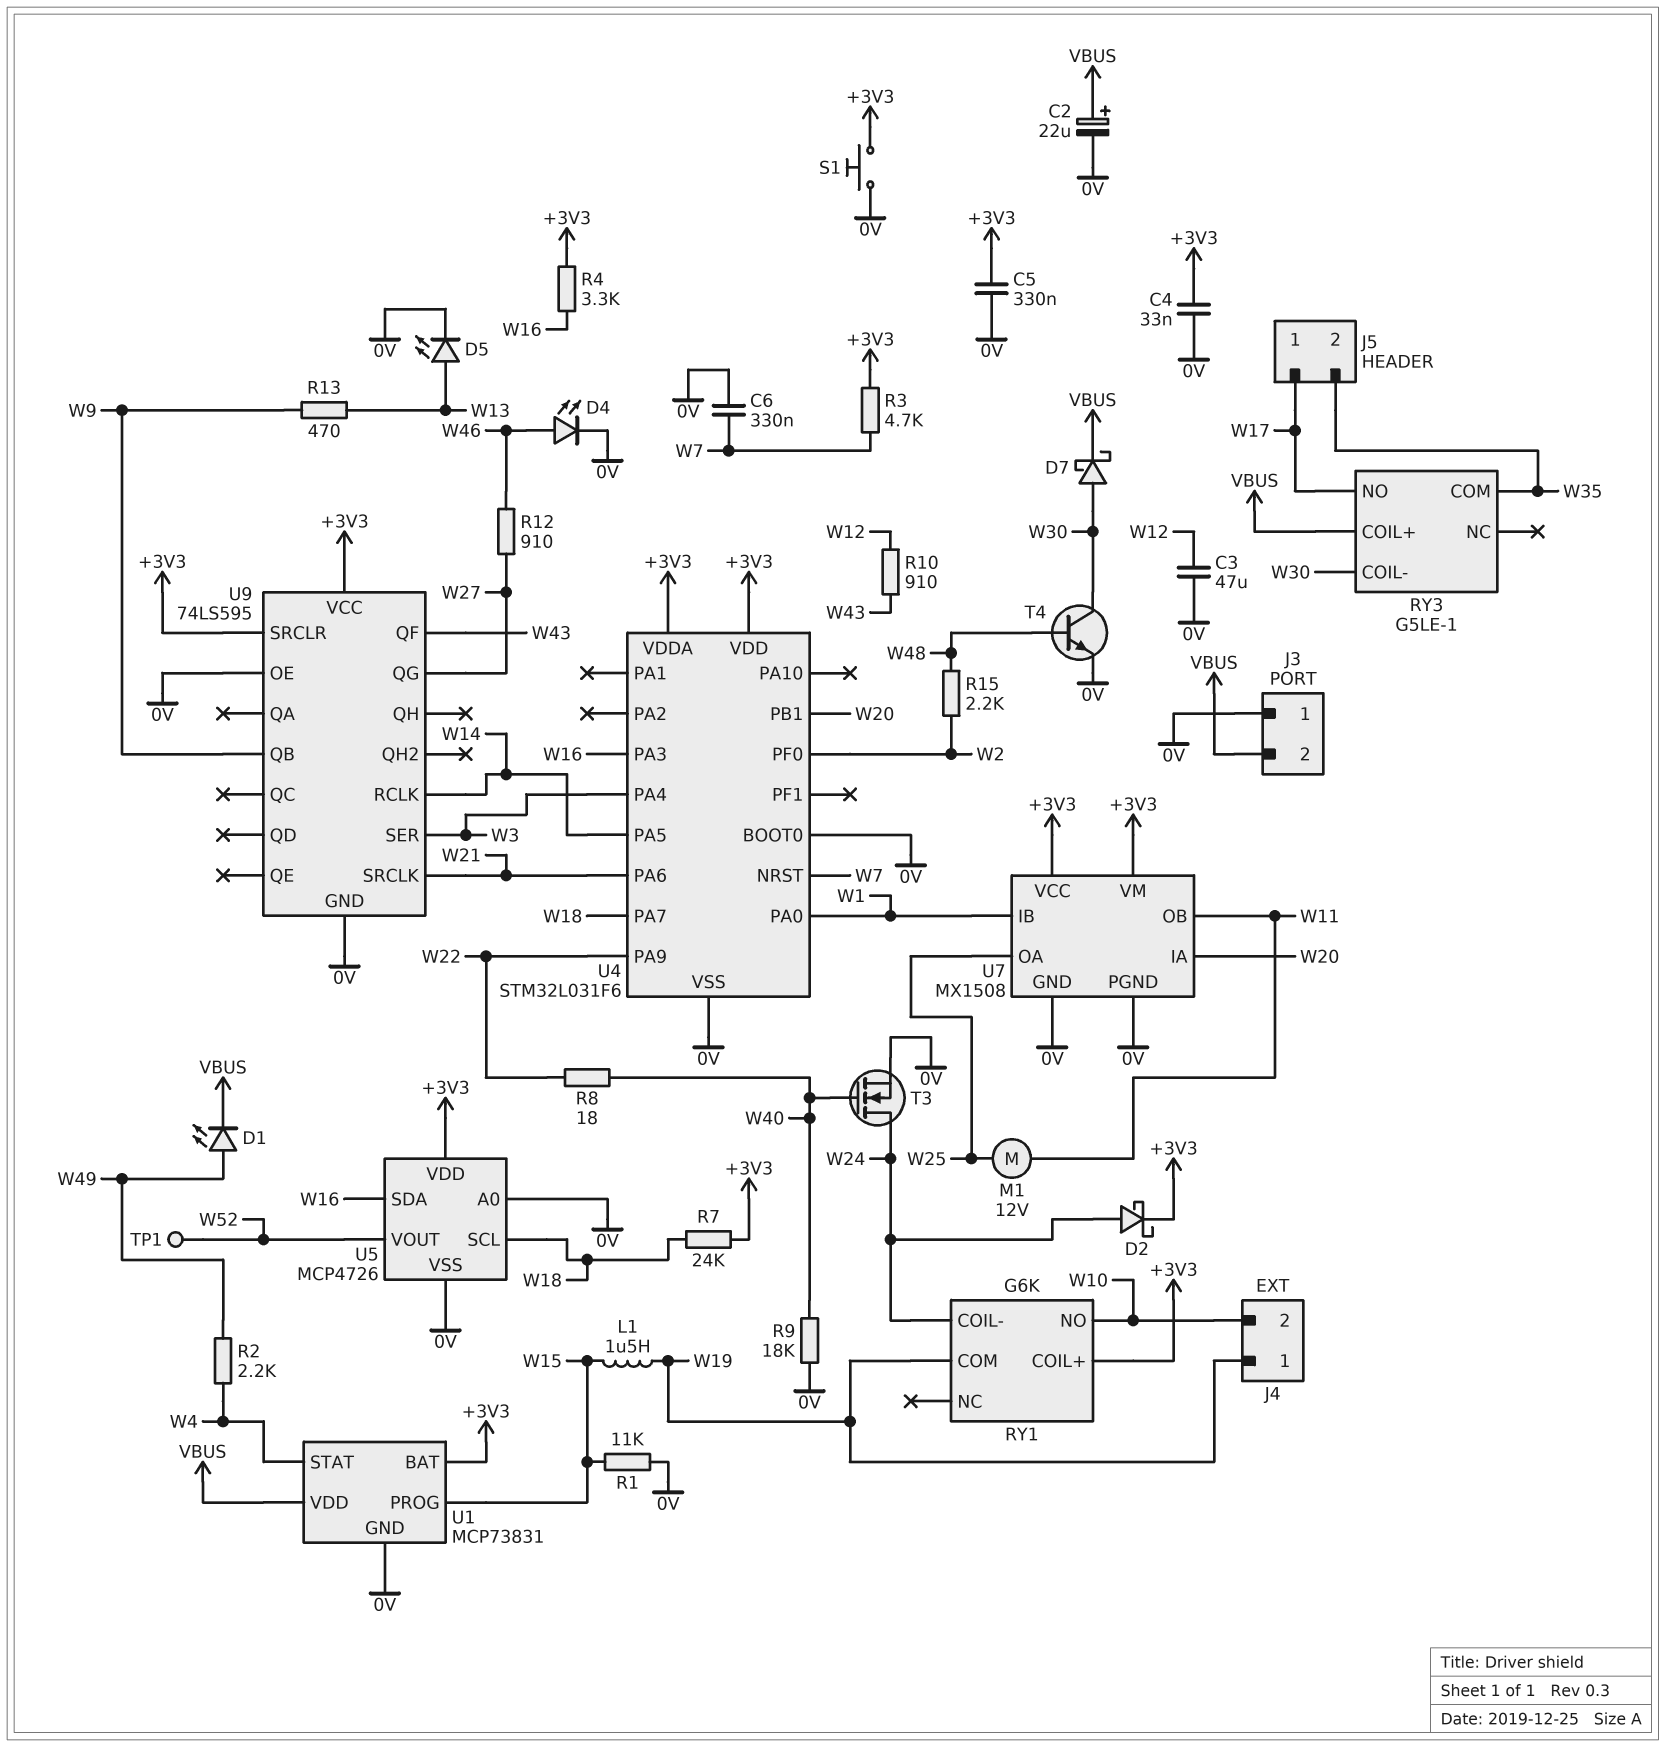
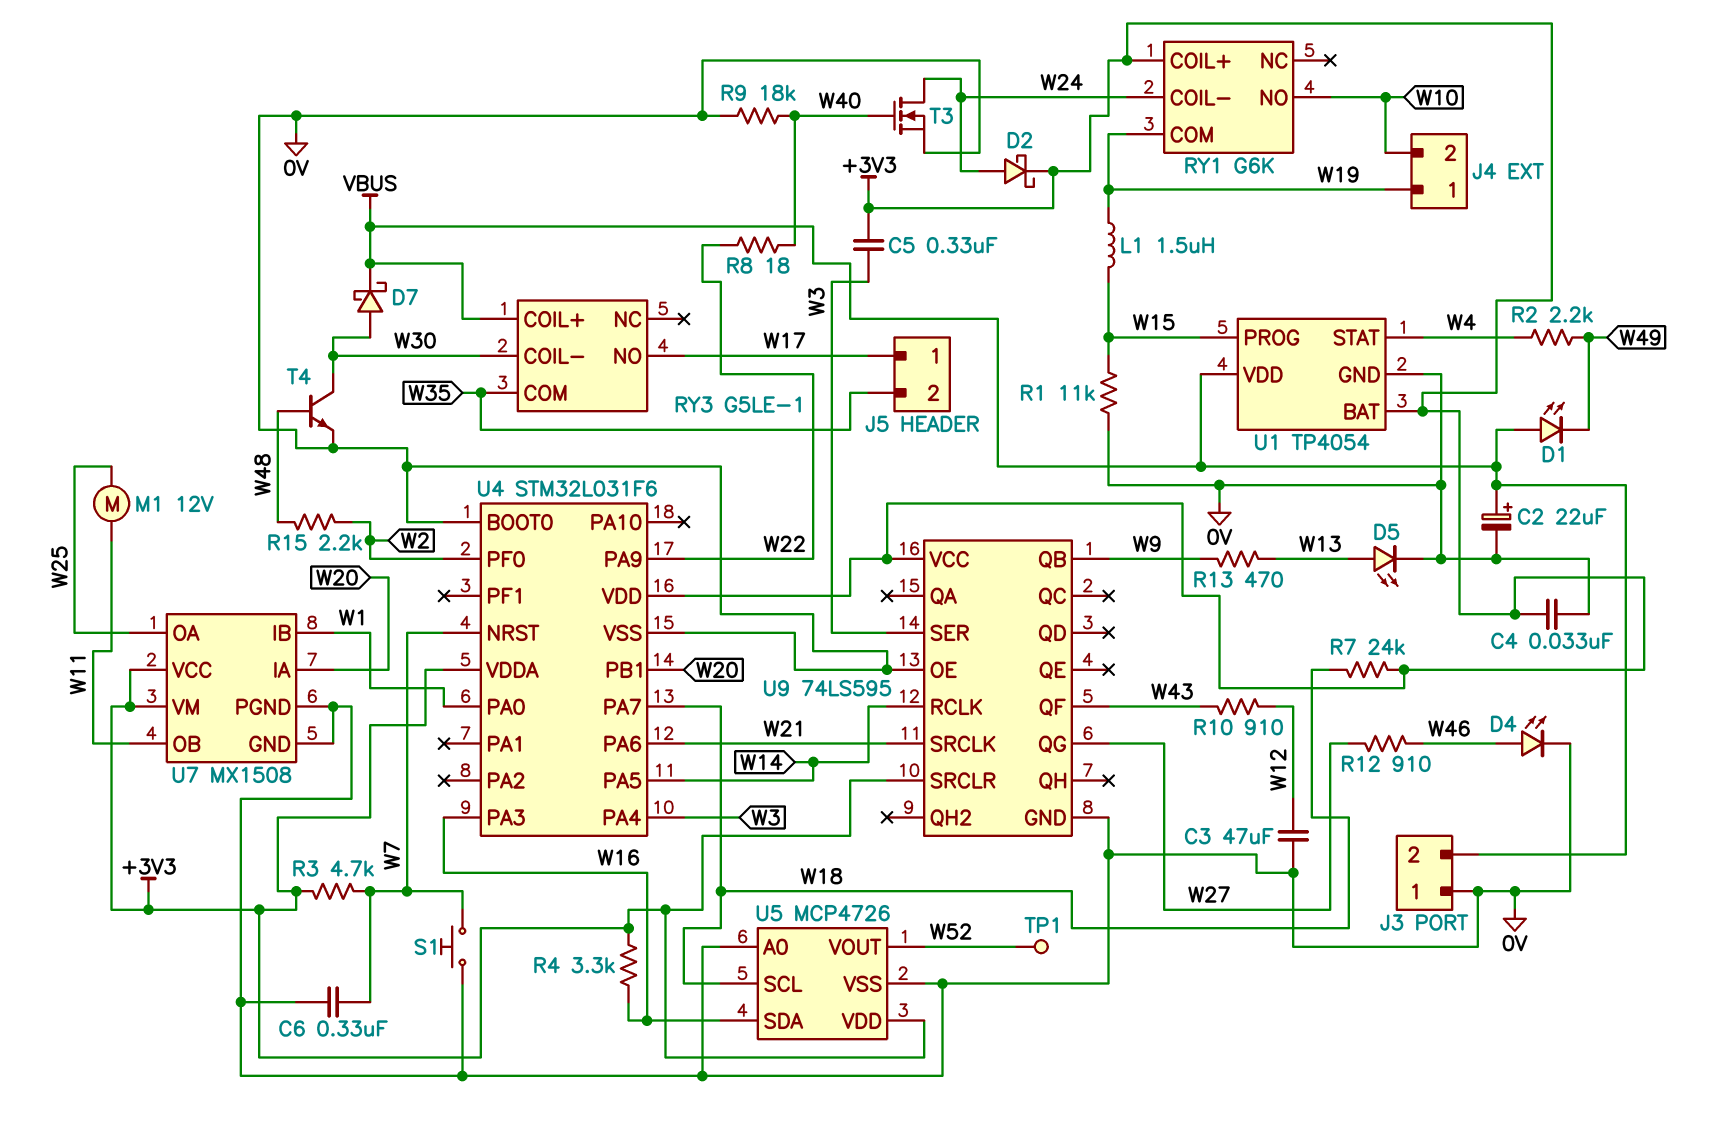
C5: 330nF (+3V3, 0V) -> 330nF (+3V3, W3)
D1: LED (A W49, K VBUS) -> LED (A VBUS, K W49)
S1: button (+3V3, 0V) -> button (0V, W7)
U1: MCP73831 -> TP4054

